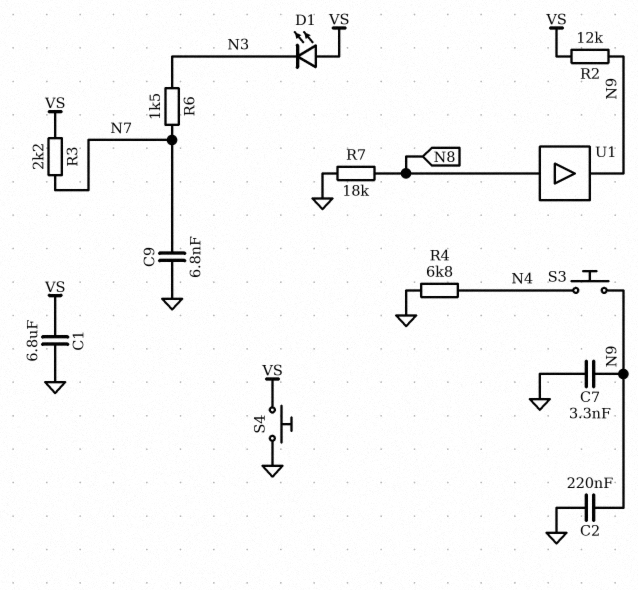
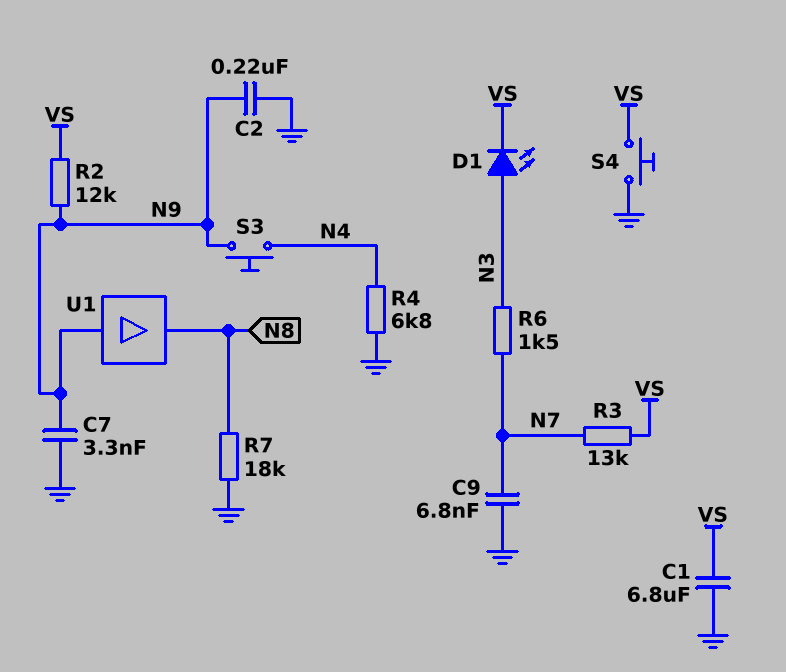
D1: LED (A VS, K N3) -> LED (A N3, K VS)
R3: 2.2k (N7, VS) -> 13k (N7, VS)
U1: buffer (in N8, out N9) -> buffer (in N9, out N8)

